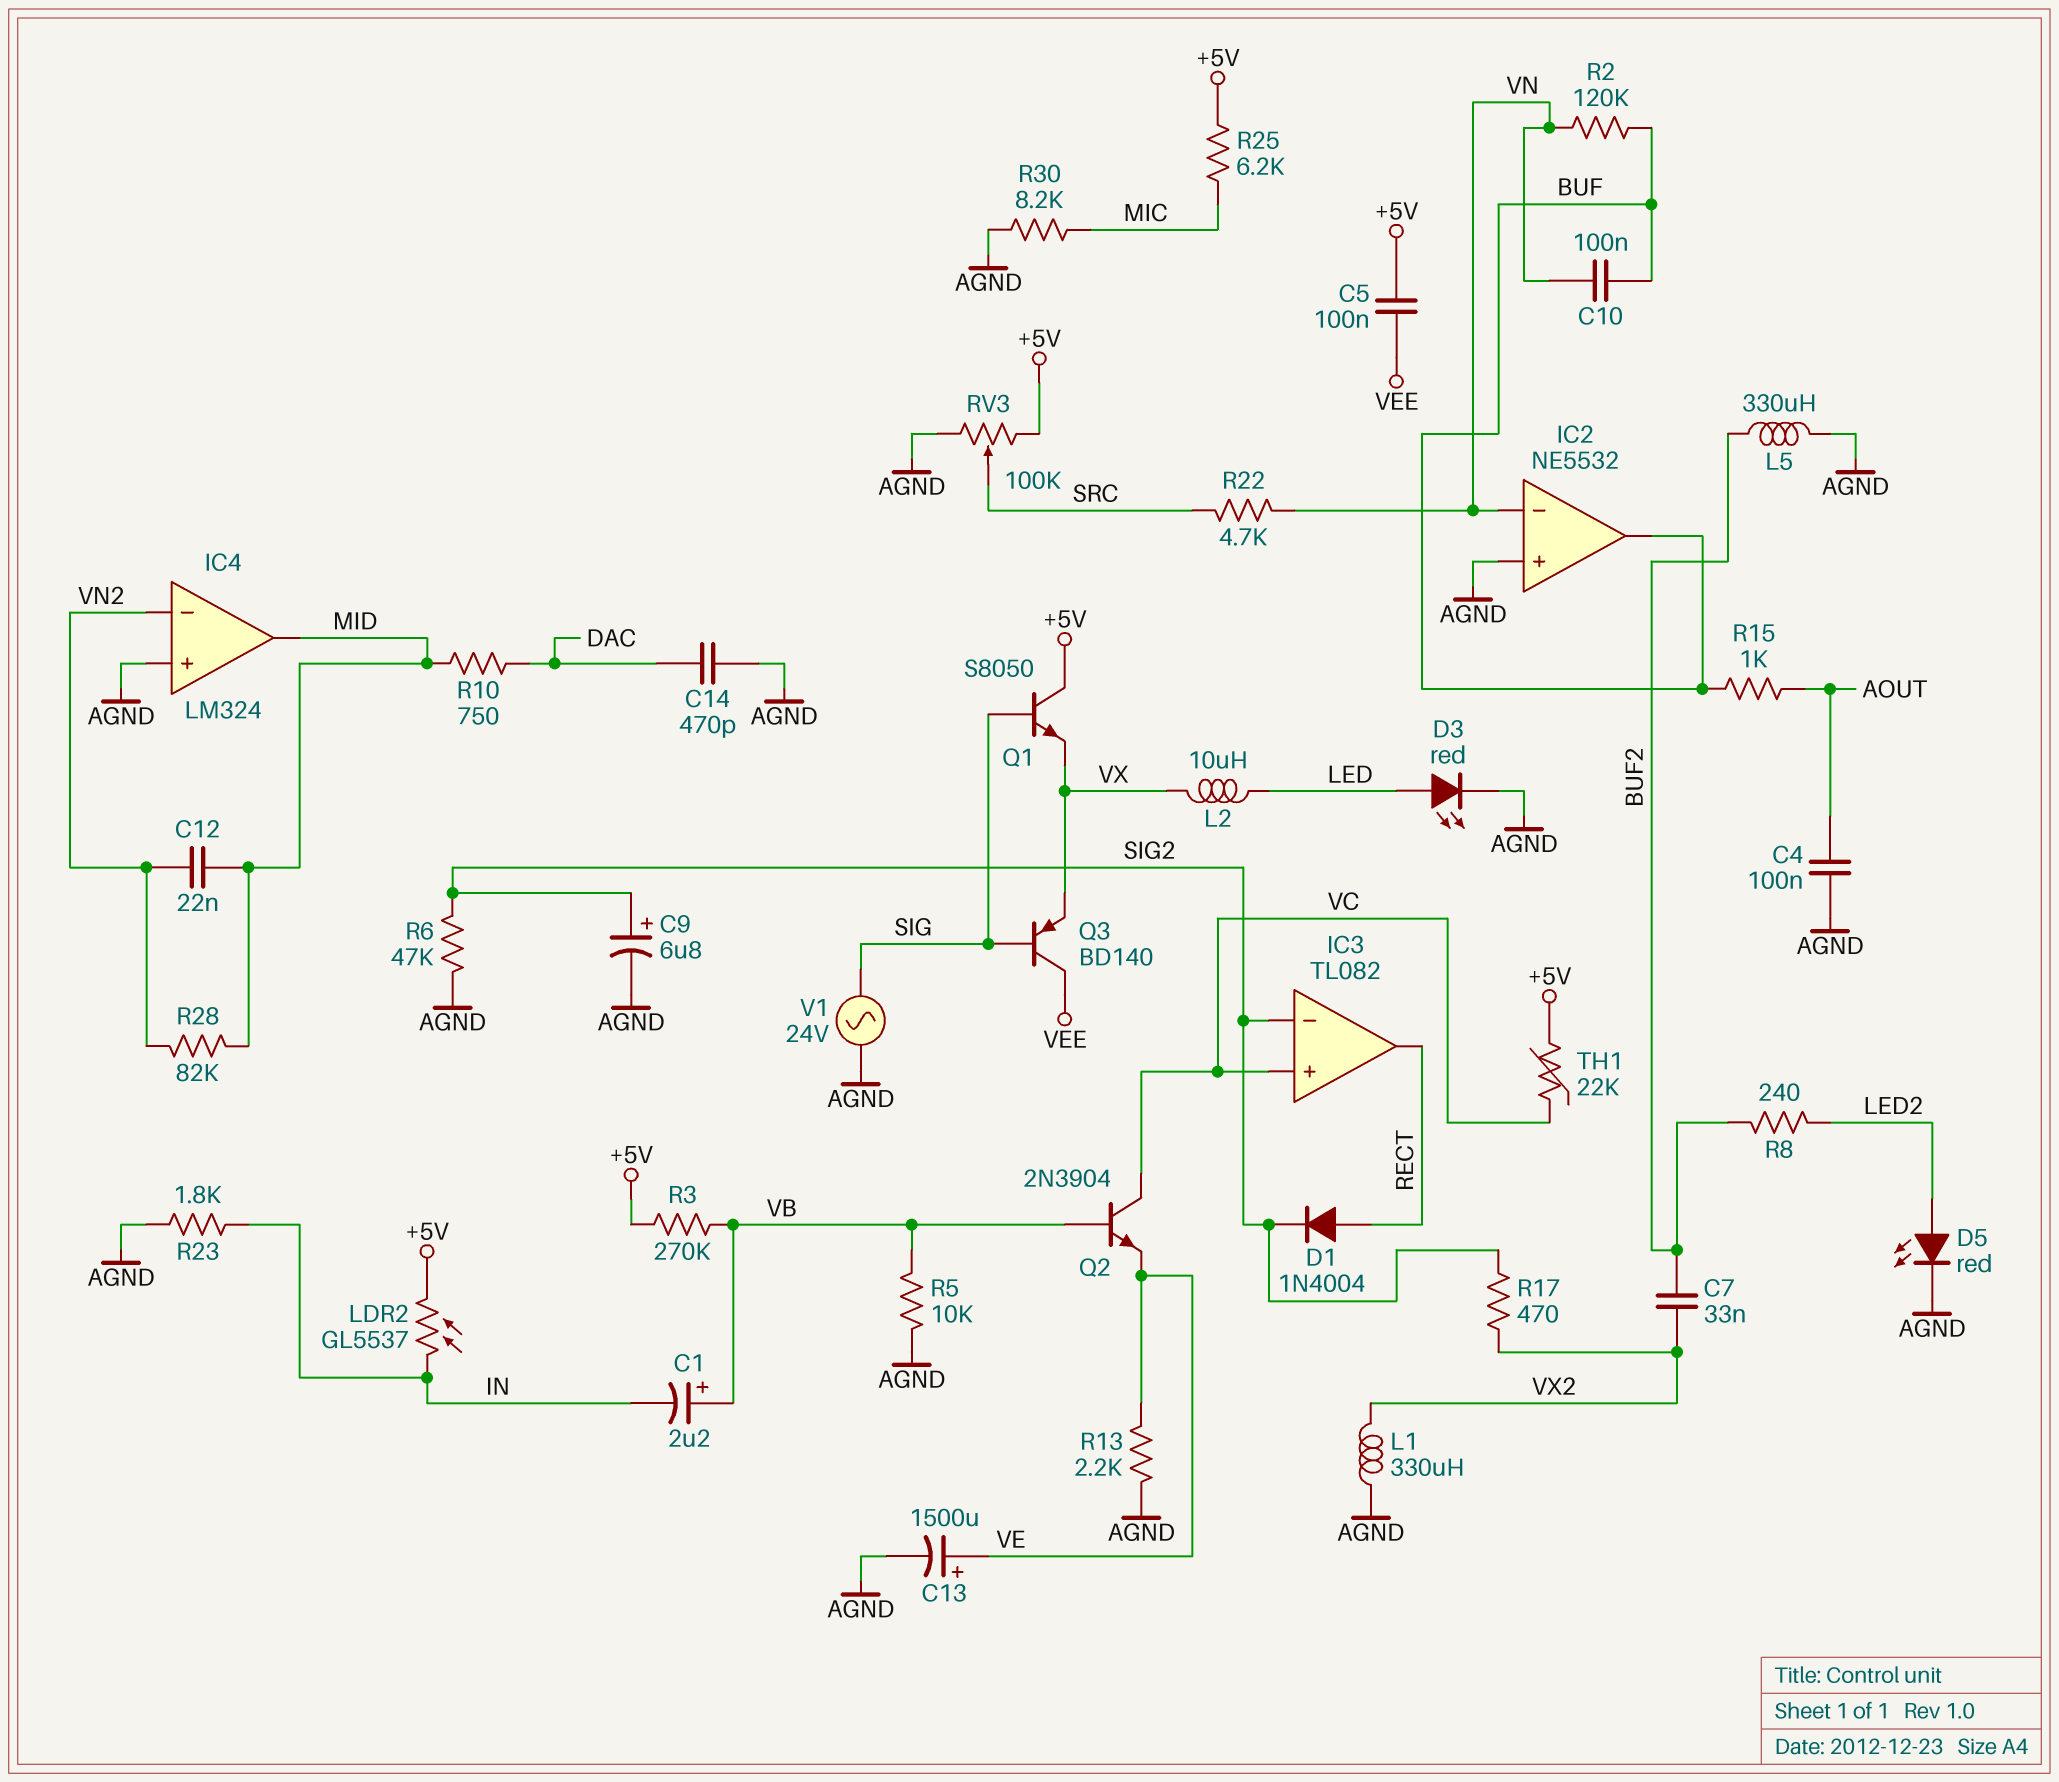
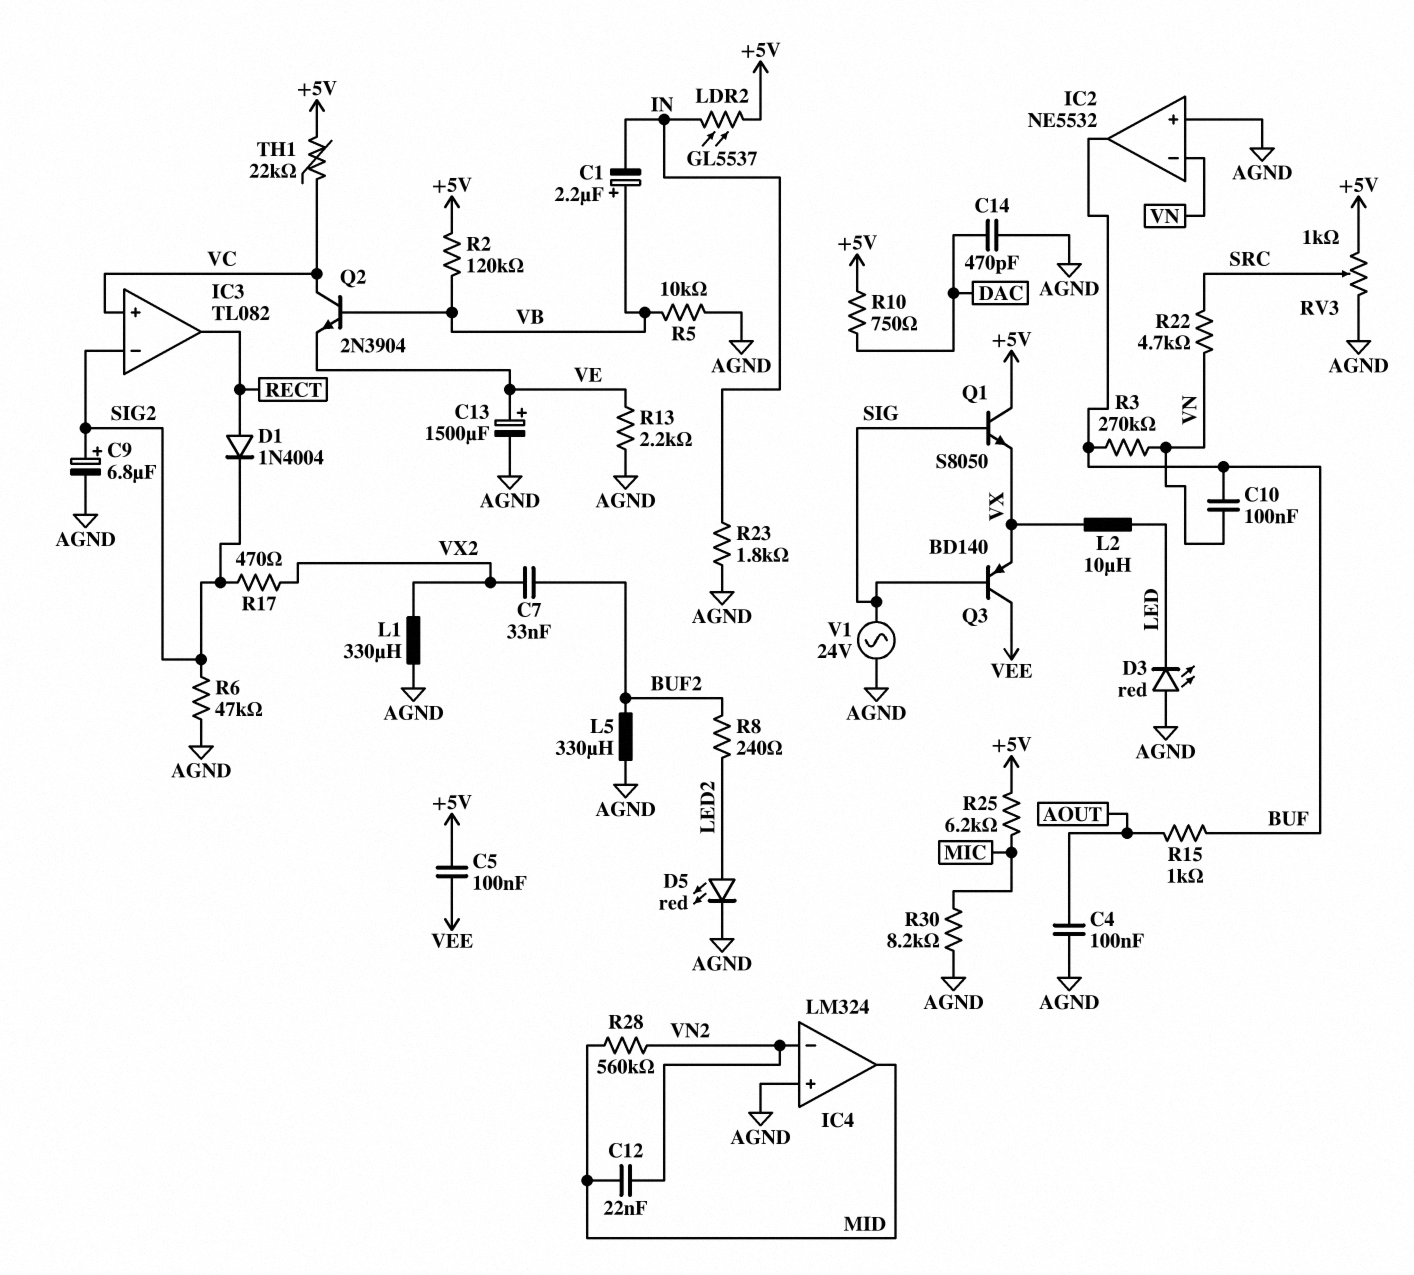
D3: LED red (A LED, K AGND) -> LED red (A AGND, K LED)
R2: 120k (BUF, VN) -> 120k (+5V, VB)
R3: 270k (+5V, VB) -> 270k (BUF, VN)
R10: 750 (DAC, MID) -> 750 (+5V, DAC)
R28: 82k (MID, VN2) -> 560k (MID, VN2)
RV3: 100k (+5V, AGND, wiper SRC) -> 1k (+5V, AGND, wiper SRC)

